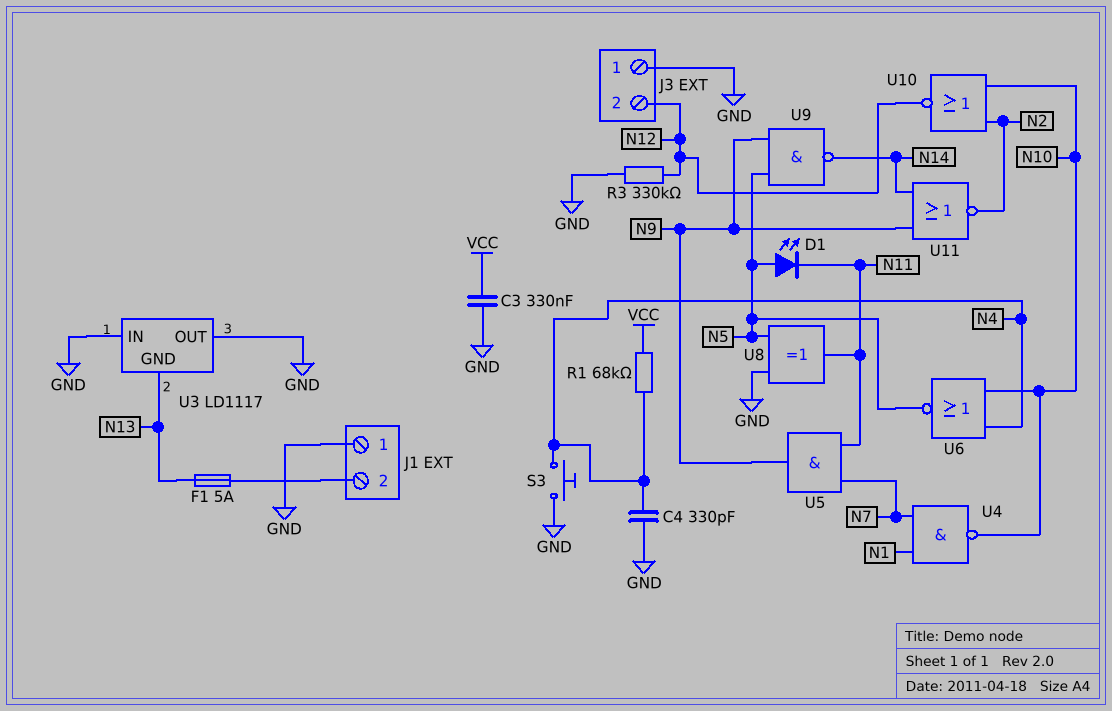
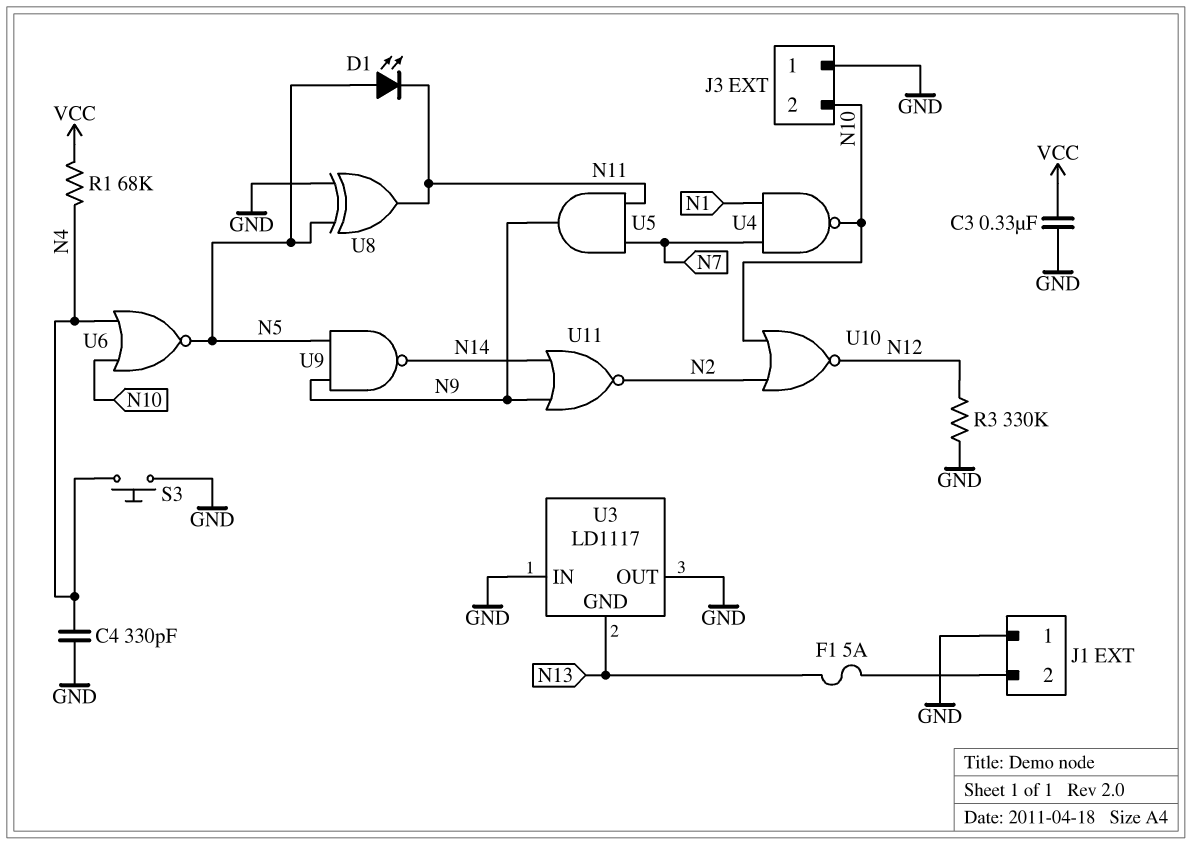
J3 pin 2: N12 -> N10

